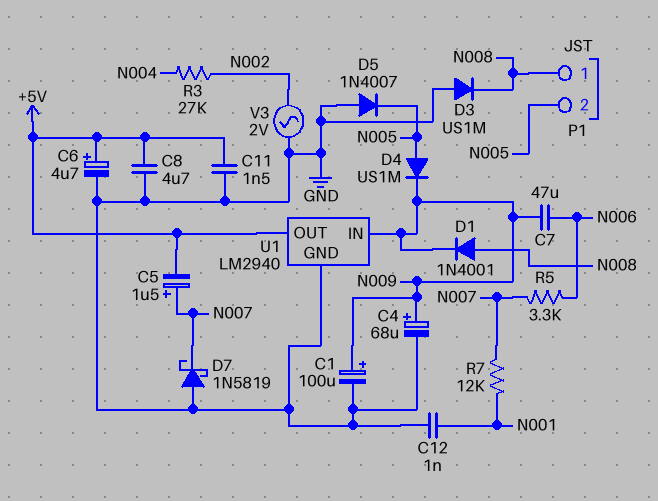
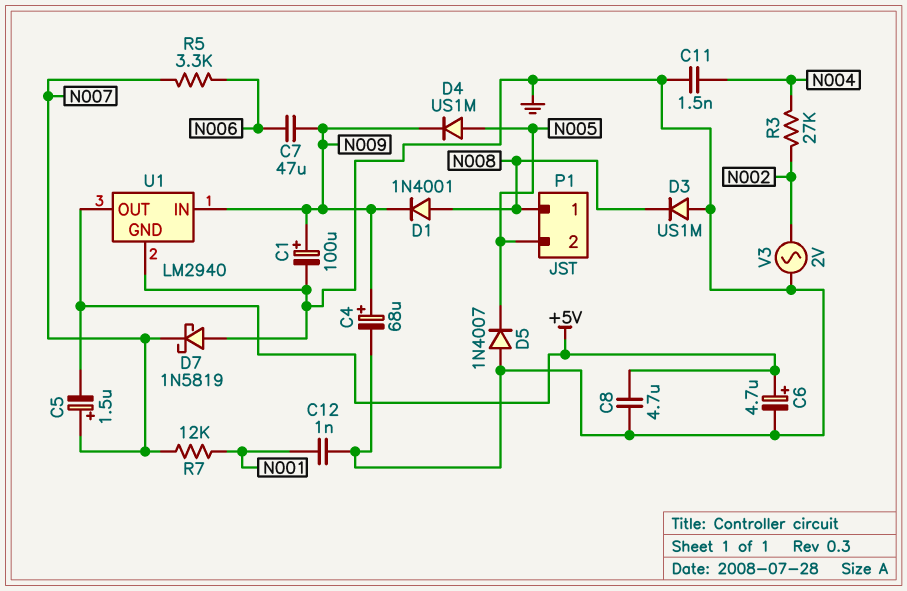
C11: 1.5nF (+5V, GND) -> 1.5nF (GND, N004)

